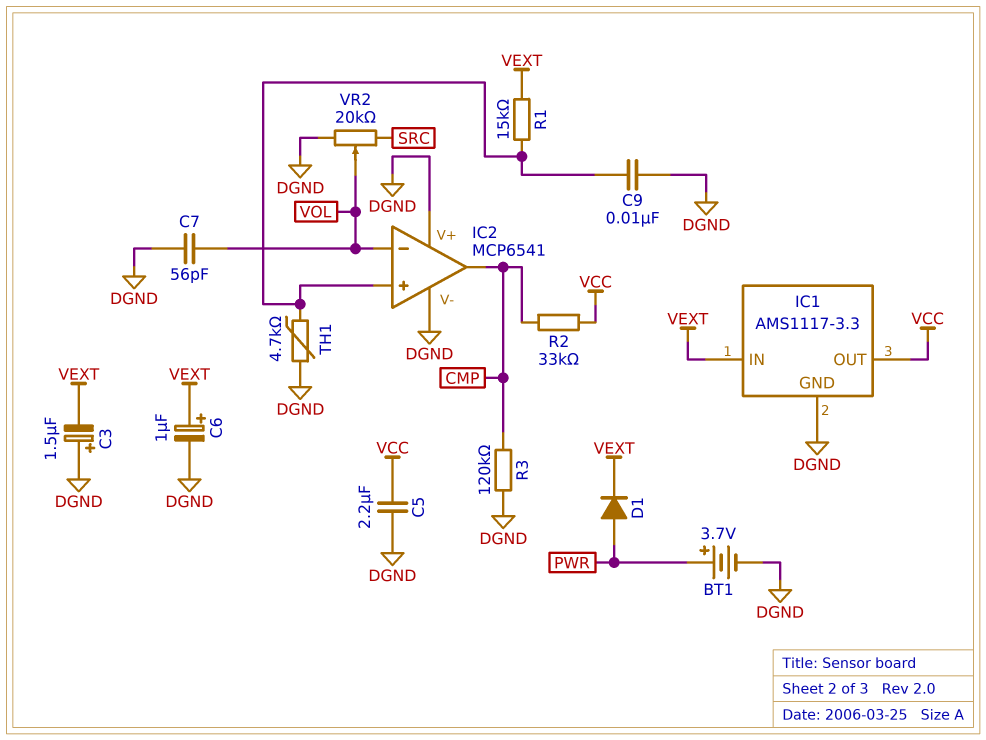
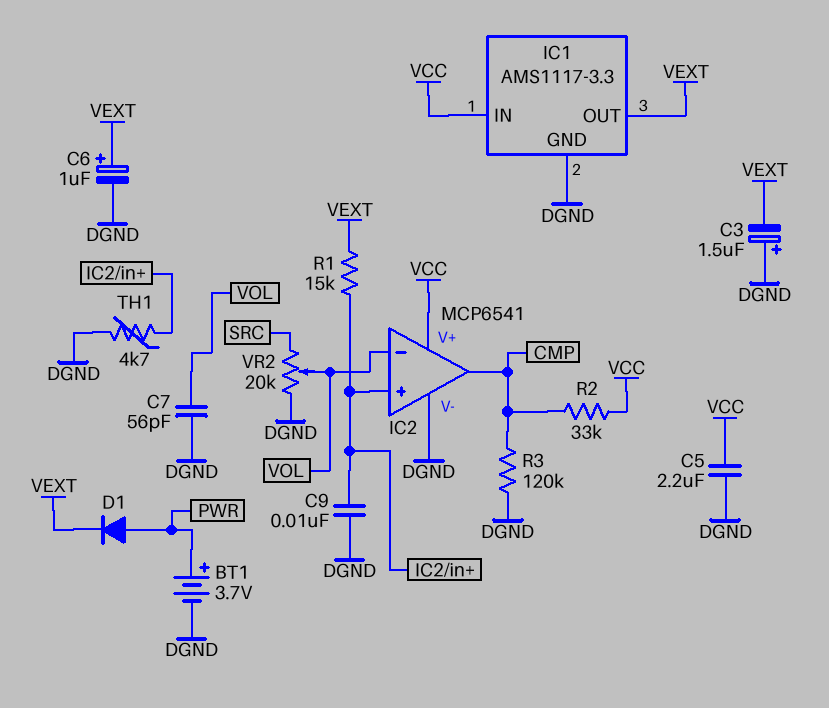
IC1 pin IN: VEXT -> VCC
IC1 pin OUT: VCC -> VEXT
IC2 pin V+: DGND -> VCC

